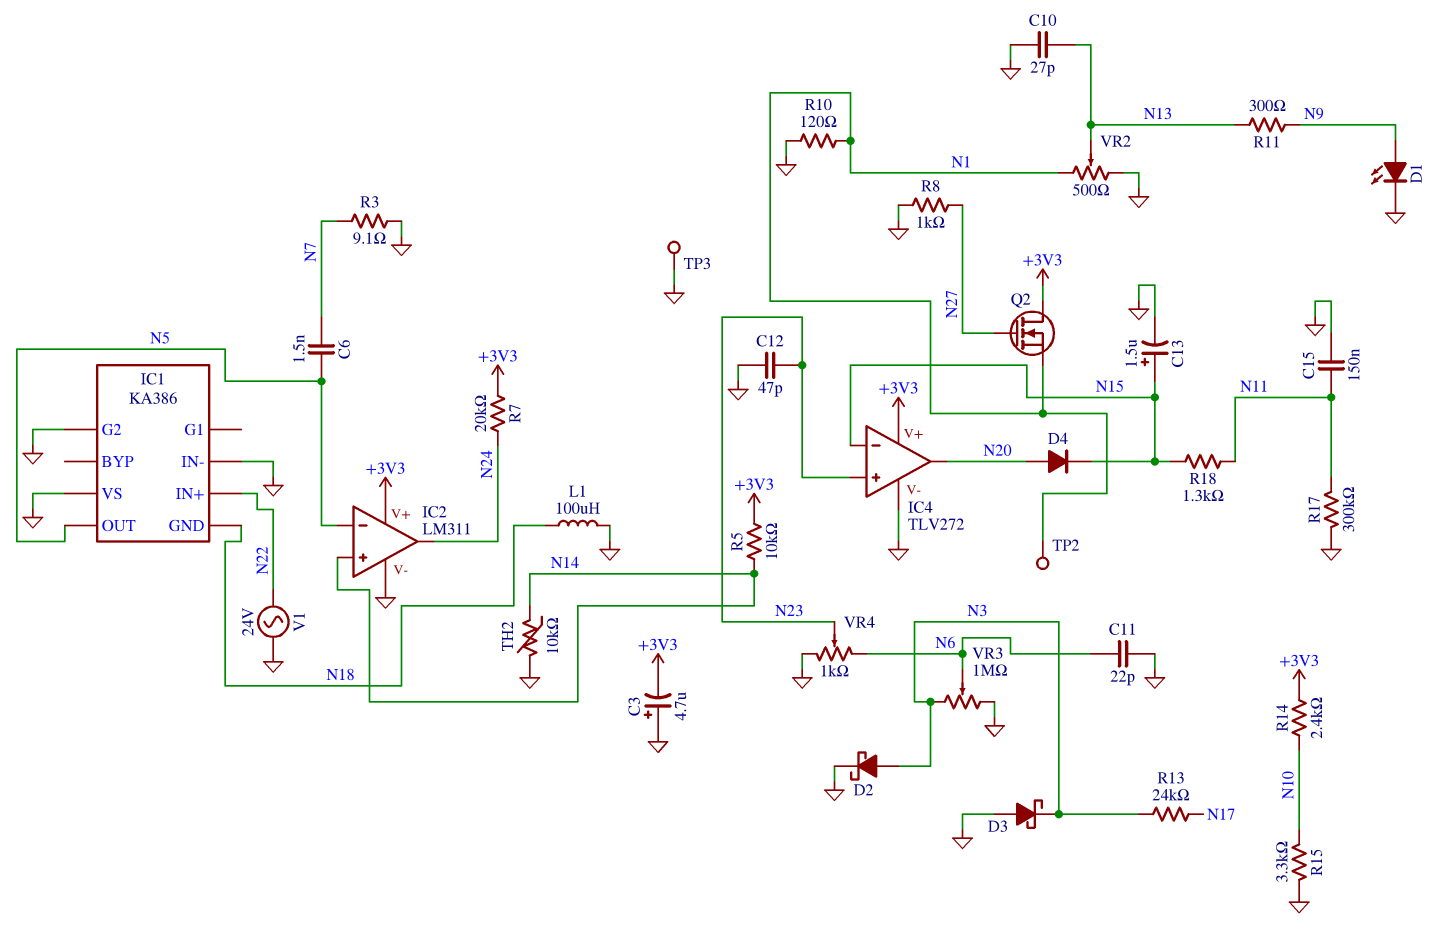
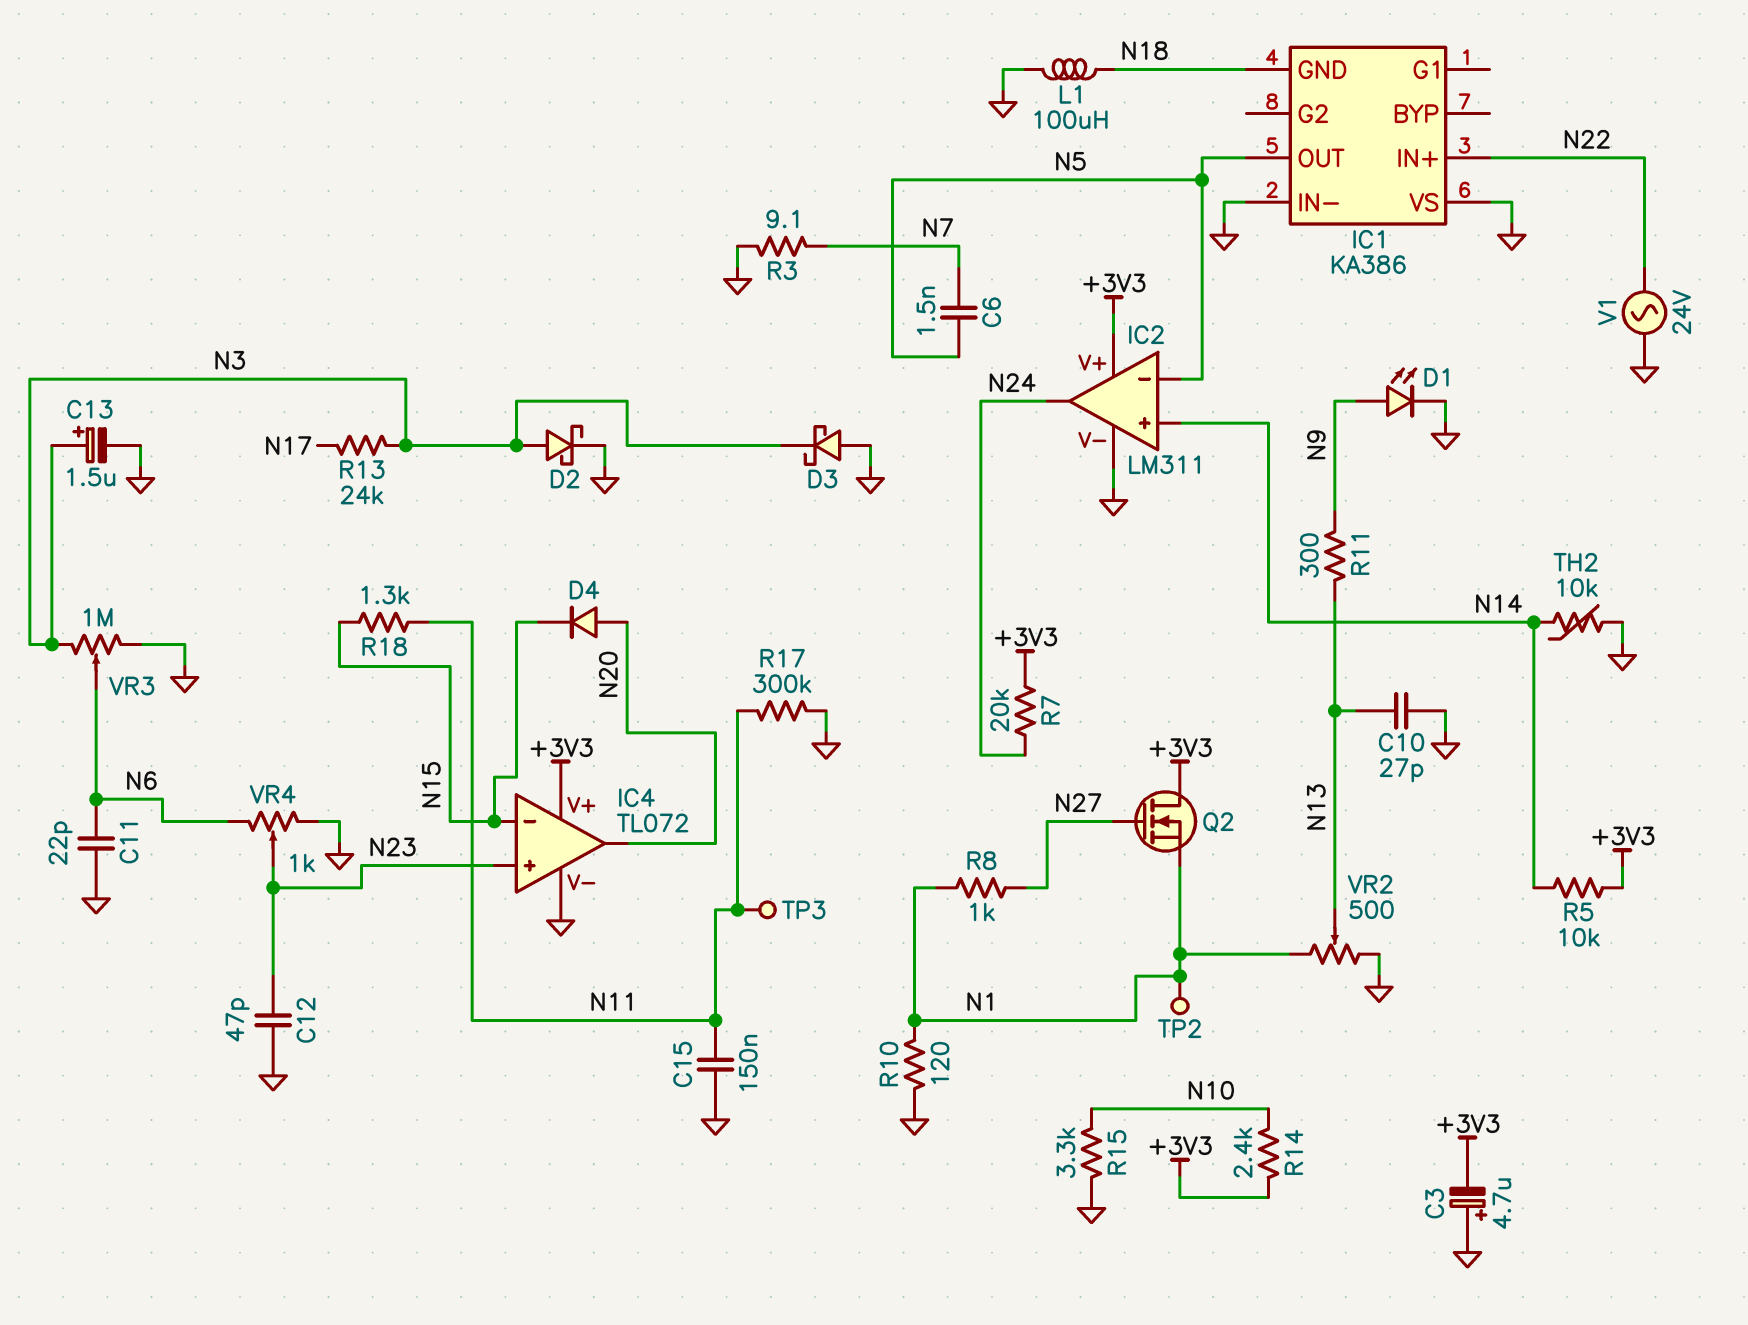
C13: 1.5uF (plus N15, minus GND) -> 1.5uF (plus N3, minus GND)
IC1 pin G2: GND -> none
IC4: TLV272 -> TL072
R8: 1k (GND, N27) -> 1k (N1, N27)
TP3: test point (GND) -> test point (N11)

